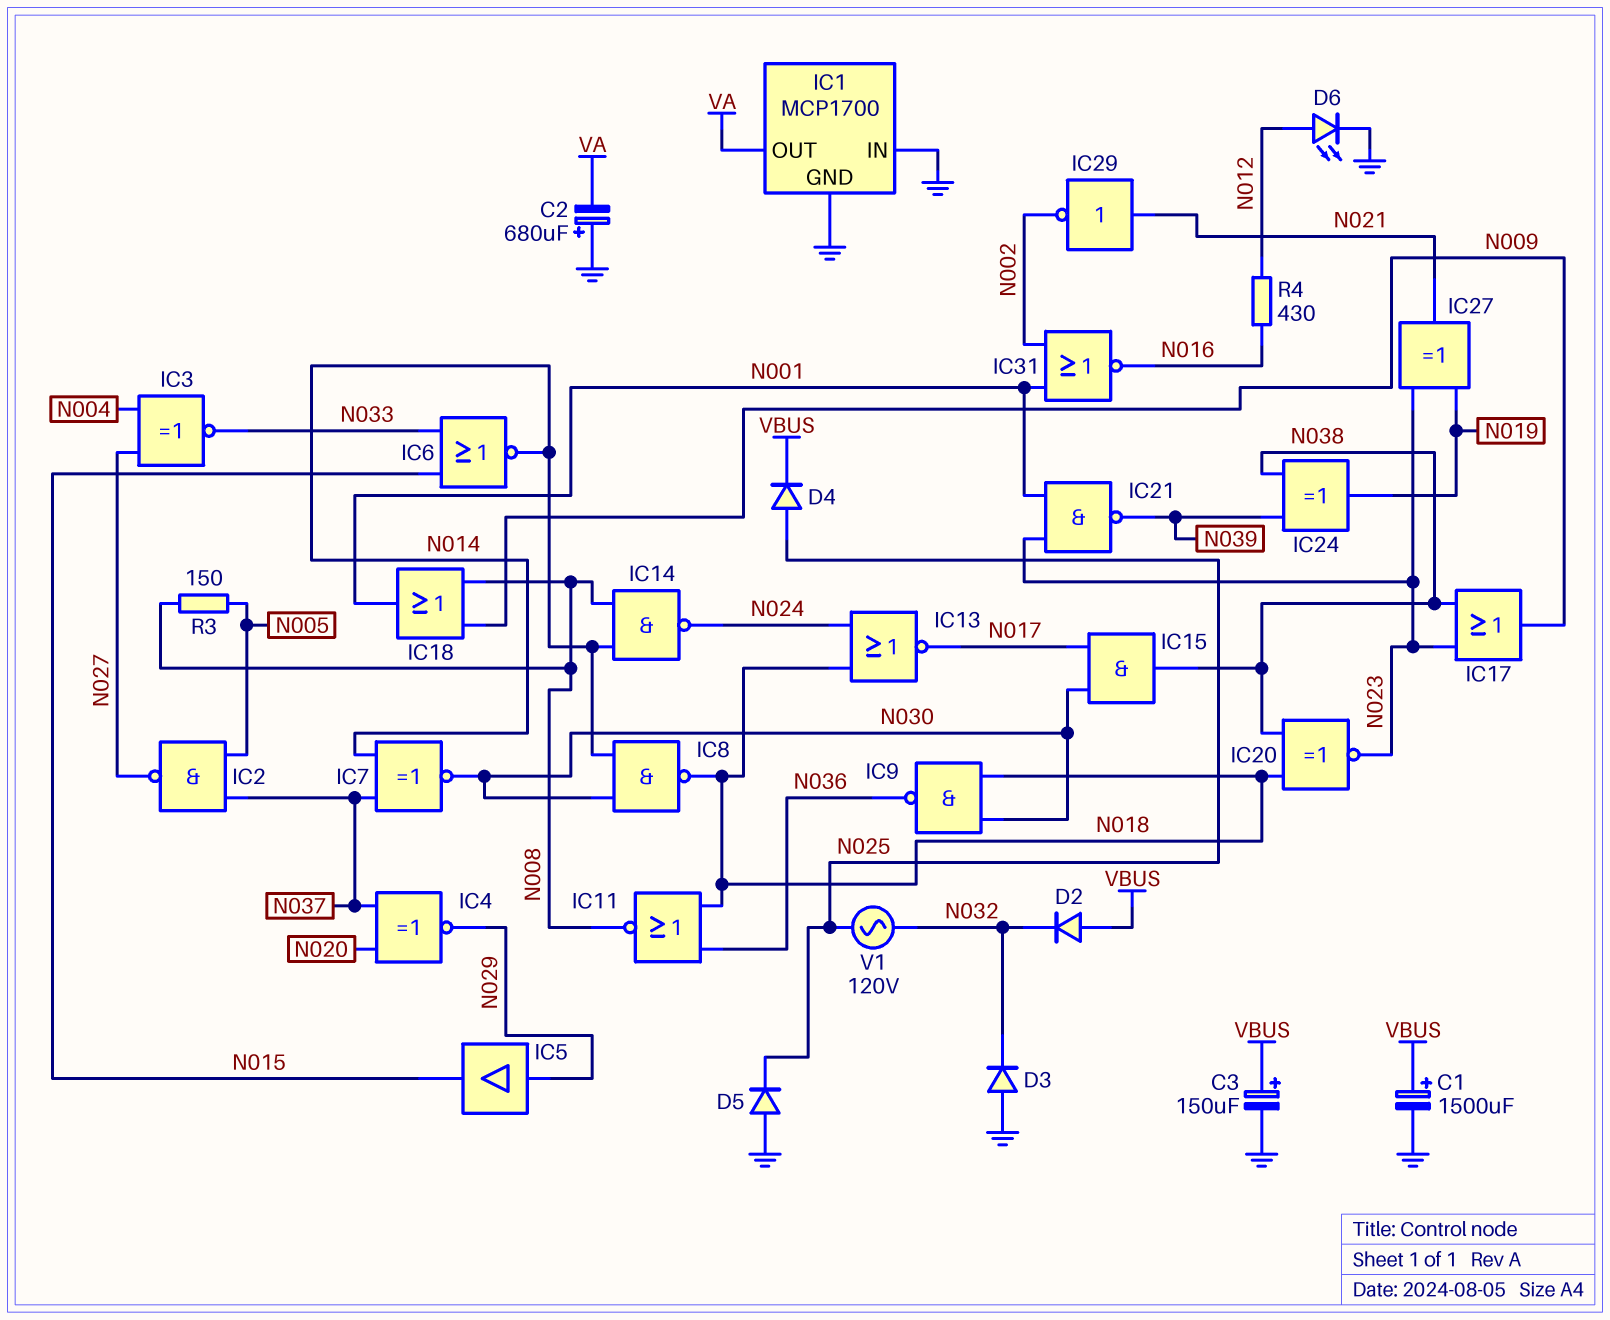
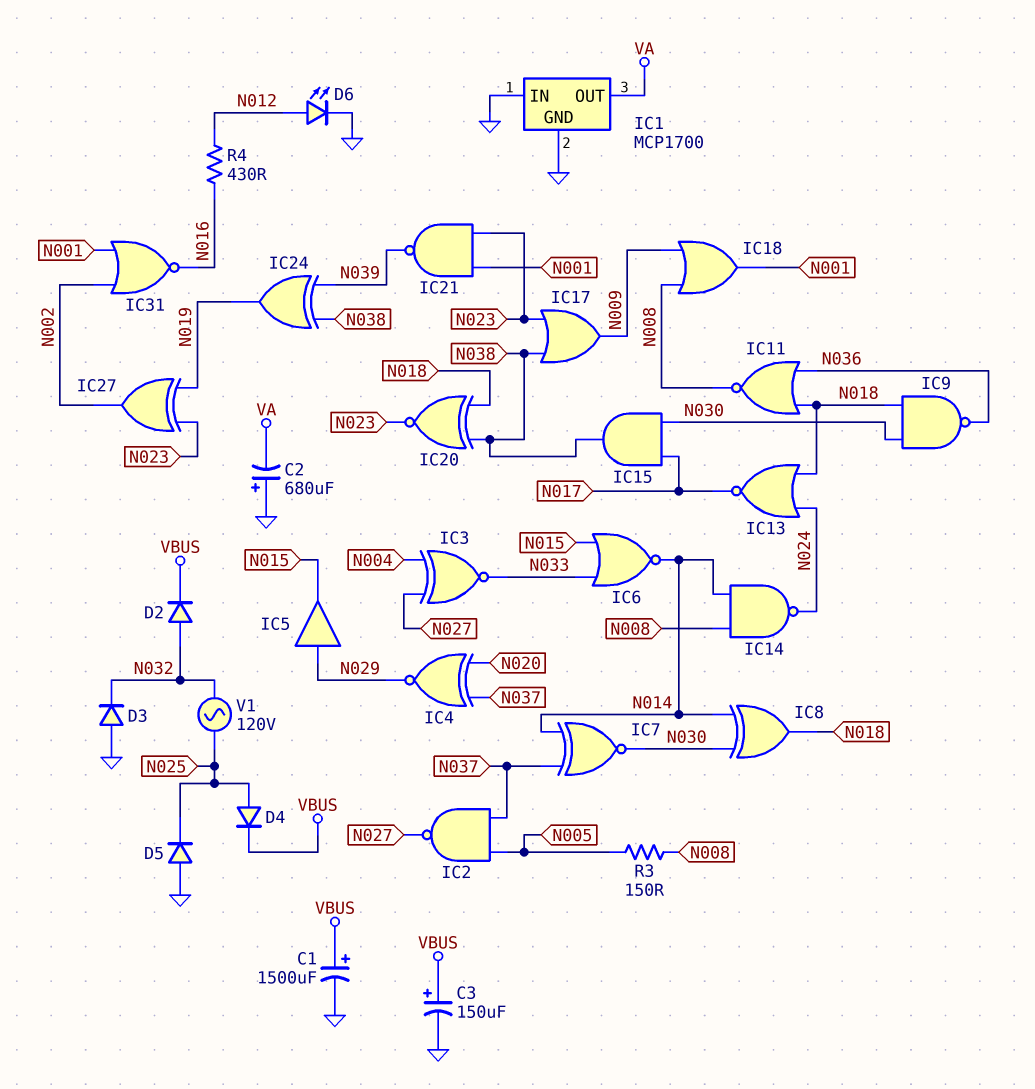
D2: diode (A VBUS, K N032) -> diode (A N032, K VBUS)
IC8: NAND (in N014, in N030, out N018) -> XOR (in N014, in N030, out N018)
IC27: XOR (in N019, in N023, out N021) -> XOR (in N019, in N023, out N002)
IC29: NOT (in N021, out N002) -> none

